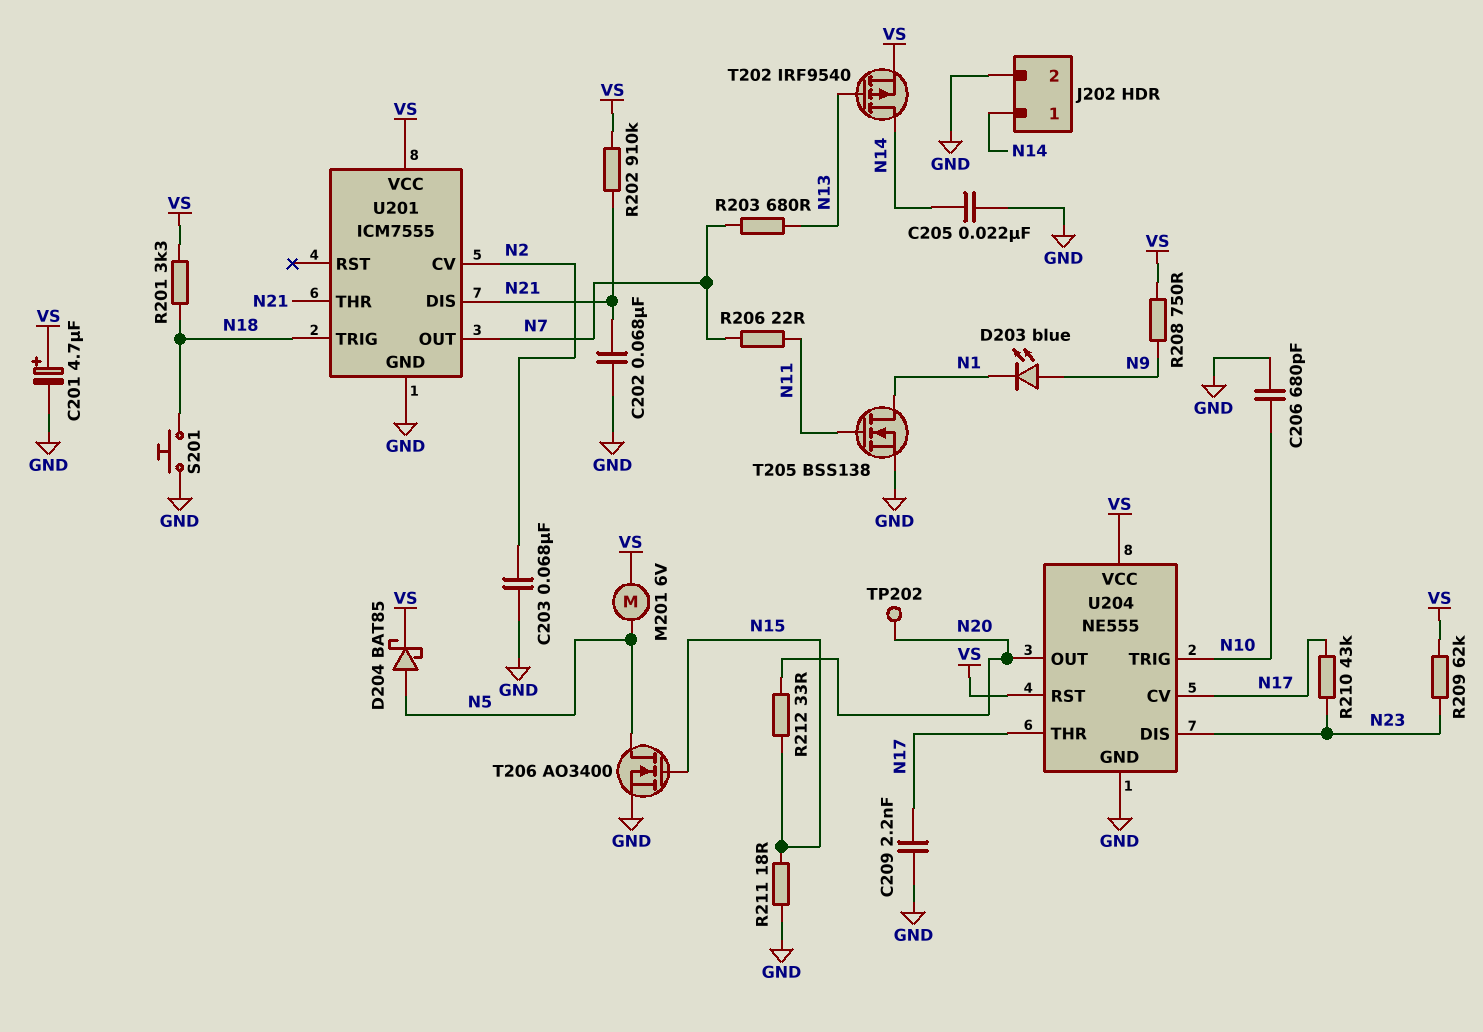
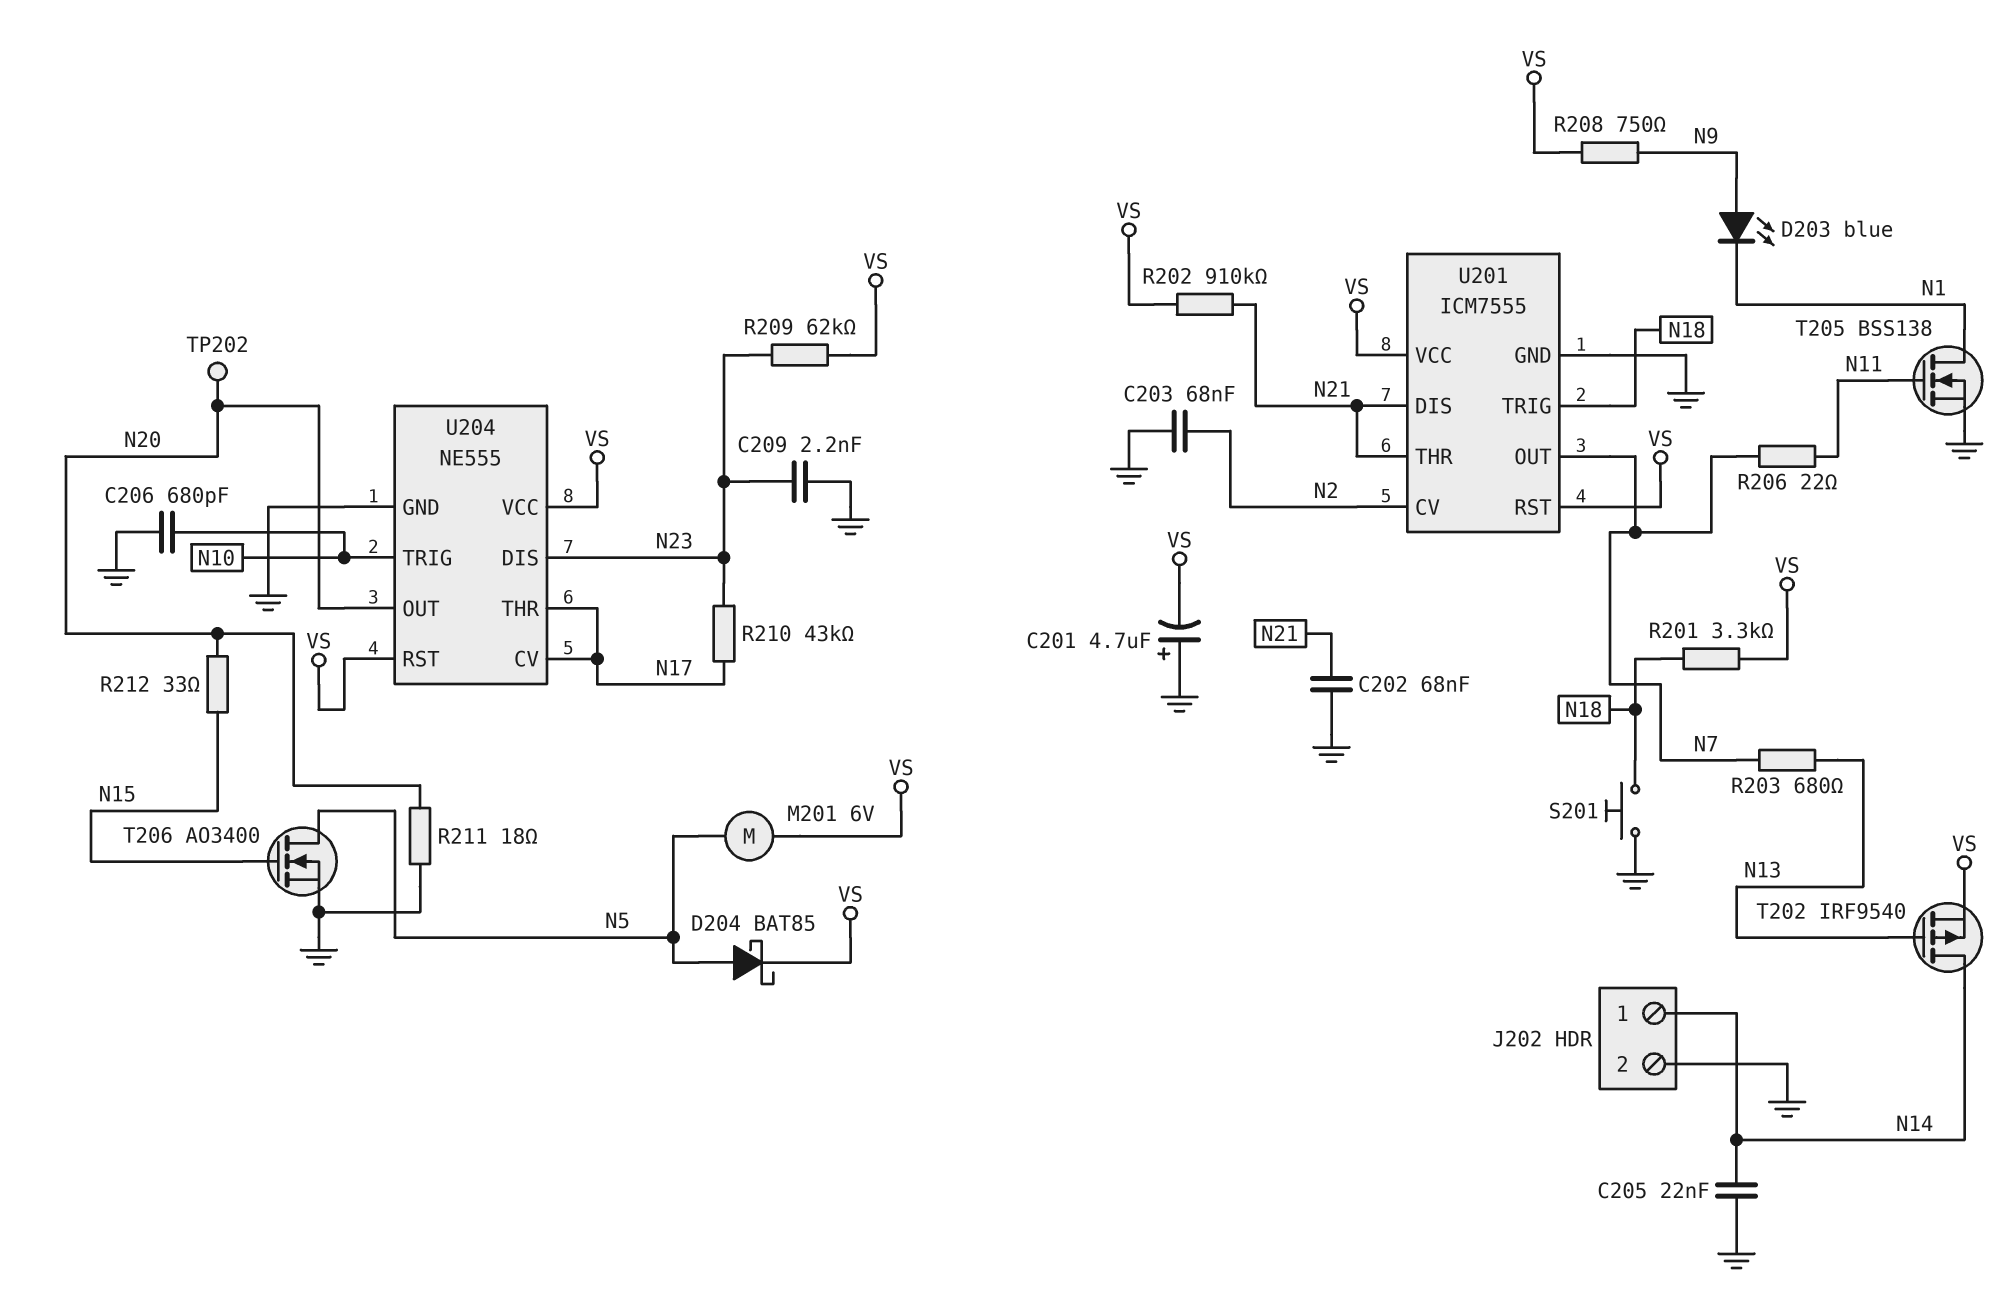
C201: 4.7uF (plus VS, minus GND) -> 4.7uF (plus GND, minus VS)
C209: 2.2nF (GND, N17) -> 2.2nF (GND, N23)
R211: 18 (GND, N15) -> 18 (GND, N20)
U201 pin RST: none -> VS

